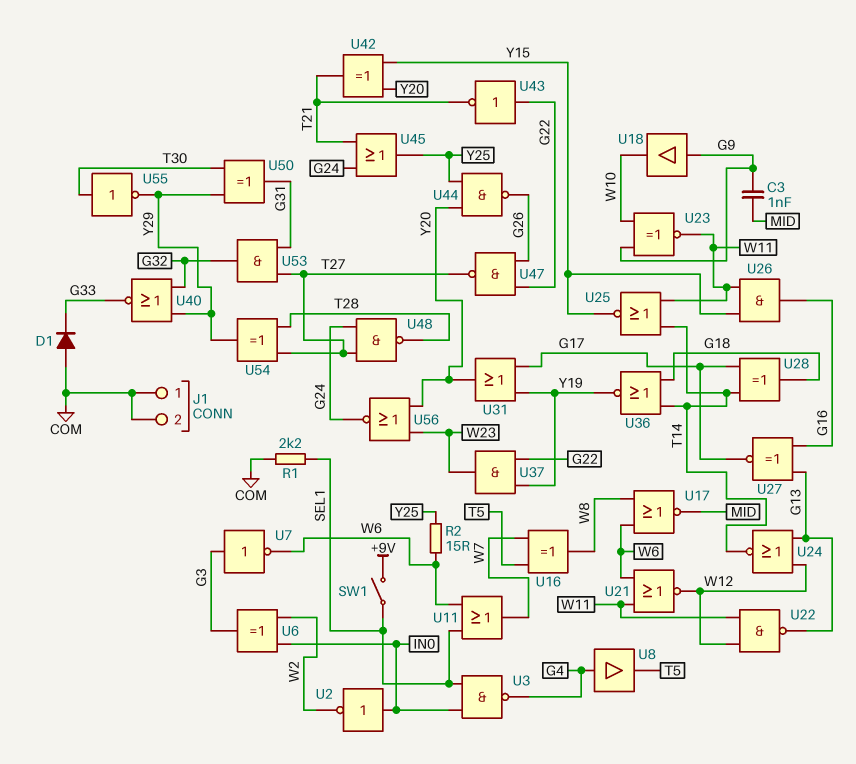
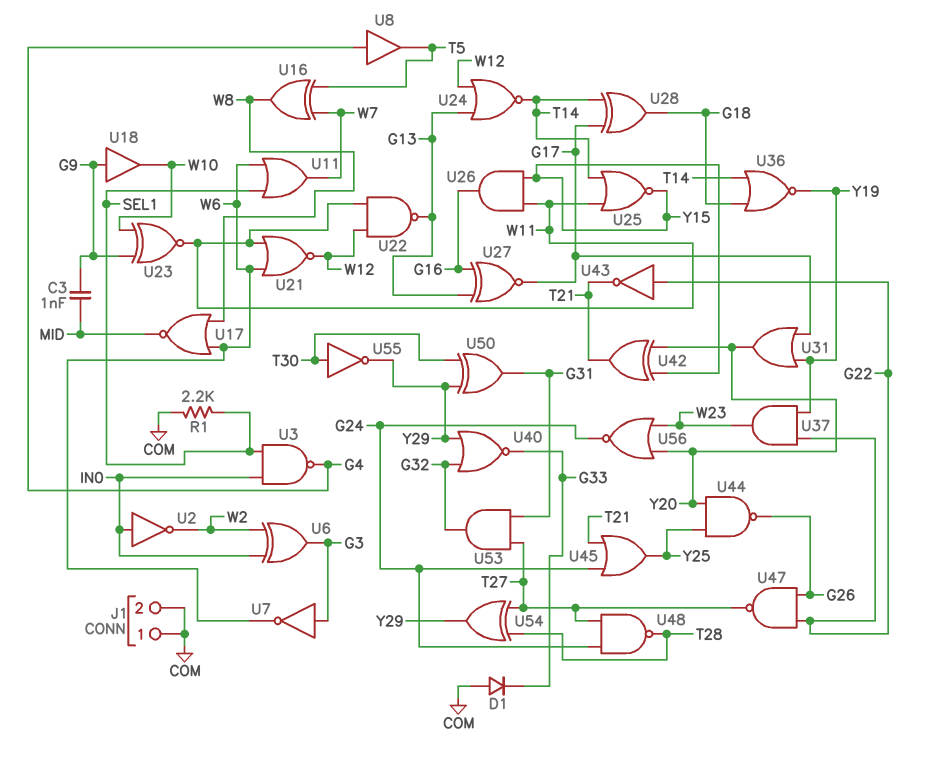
R2: 15 (W6, Y25) -> none
SW1: switch (+9V, SEL1) -> none

